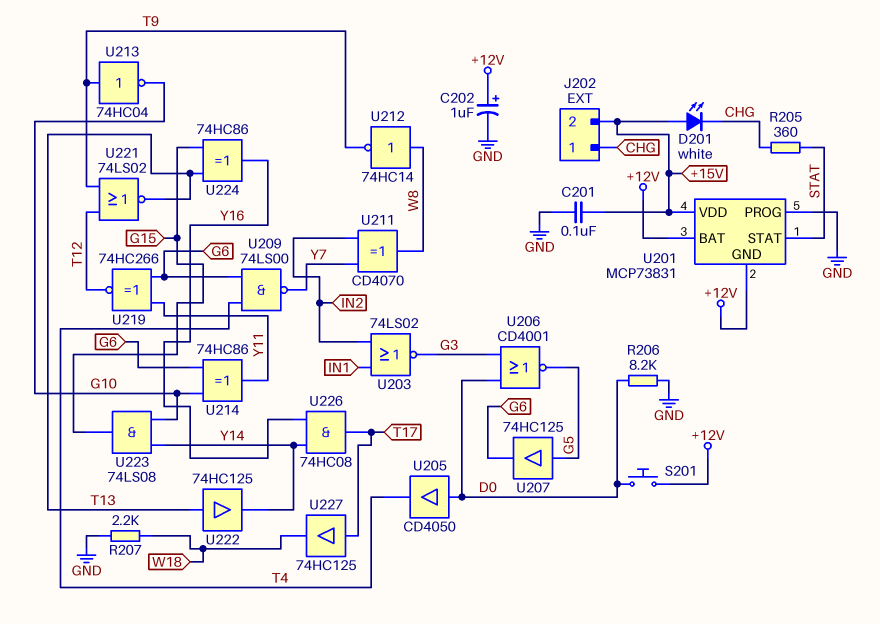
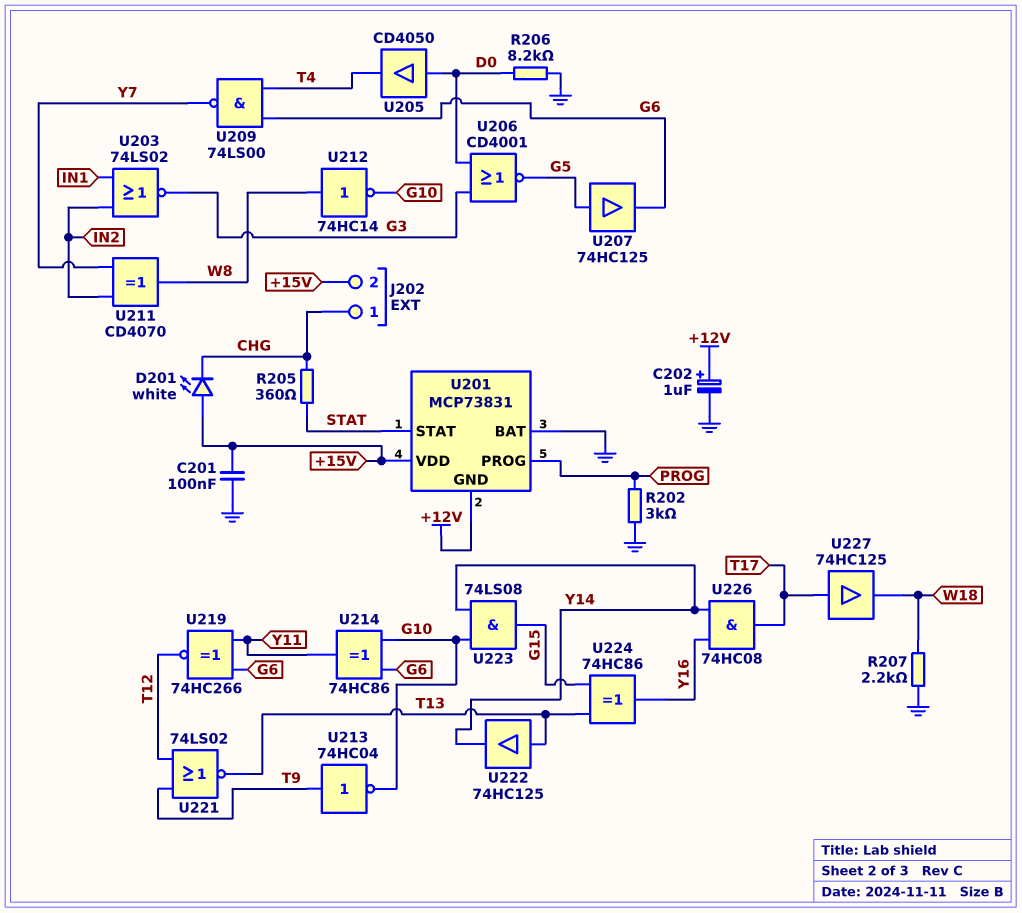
R202: none -> 3k (GND, PROG)
S201: button (+12V, D0) -> none
U201 pin BAT: +12V -> GND
U201 pin PROG: GND -> PROG
U212: NOT 74HC14 (in W8, out T9) -> NOT 74HC14 (in W8, out G10)

